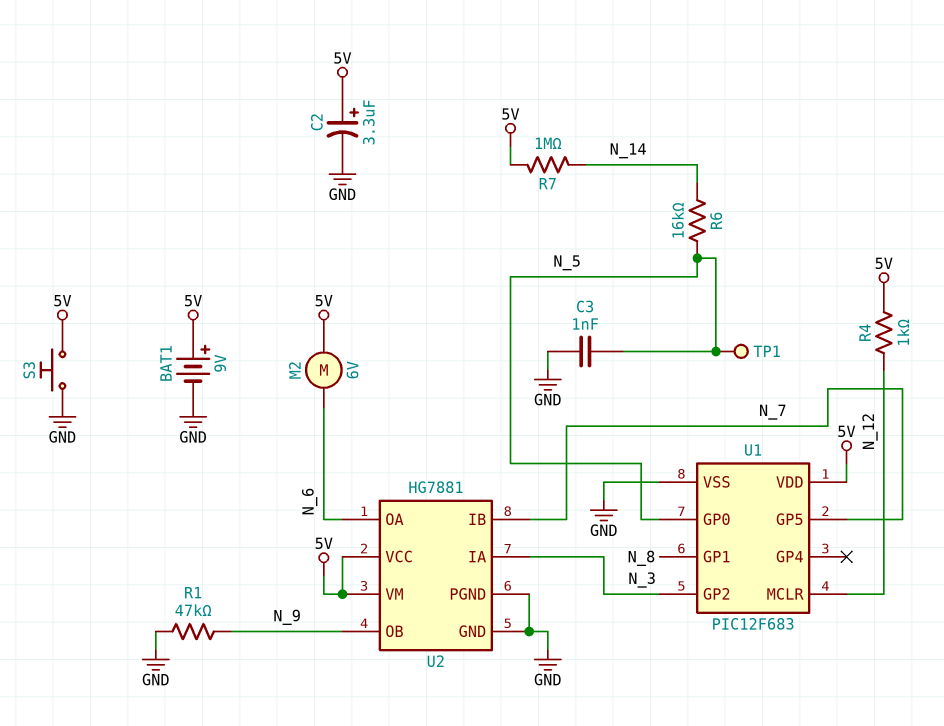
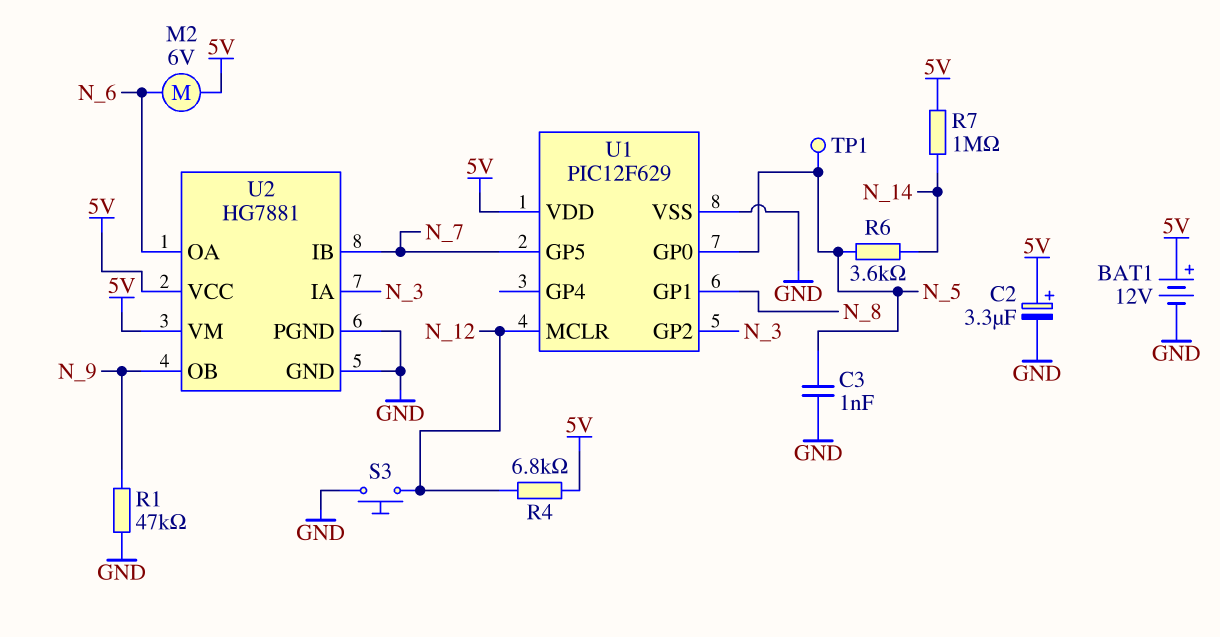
BAT1: 9V (plus 5V, minus GND) -> 12V (plus 5V, minus GND)
R4: 1k (5V, N_12) -> 6.8k (5V, N_12)
R6: 16k (N_5, N_14) -> 3.6k (N_5, N_14)
S3: button (5V, GND) -> button (GND, N_12)
U1: PIC12F683 -> PIC12F629

